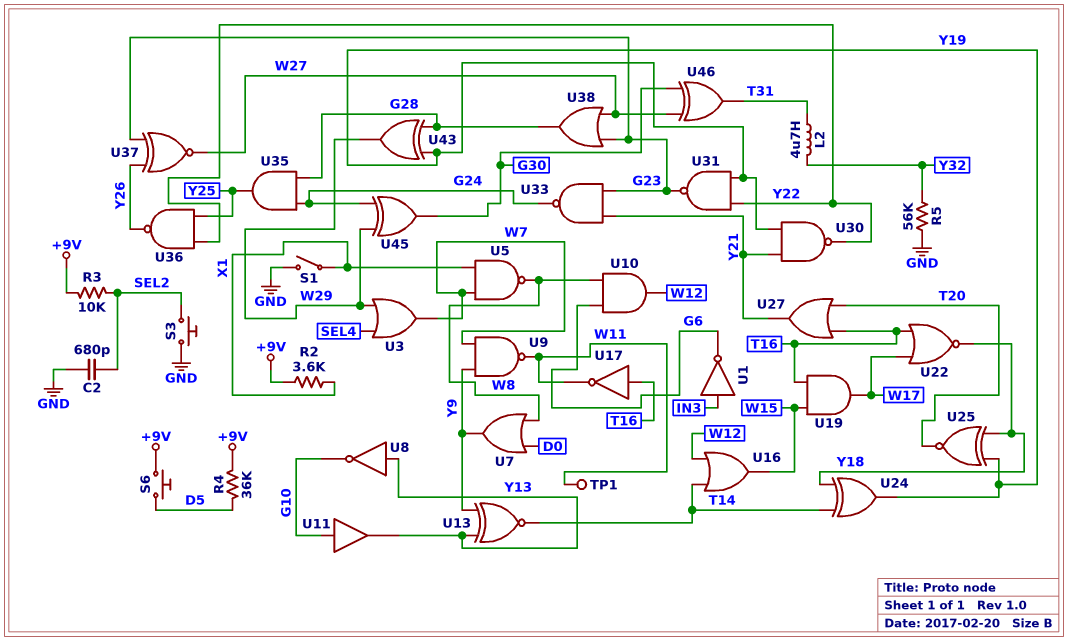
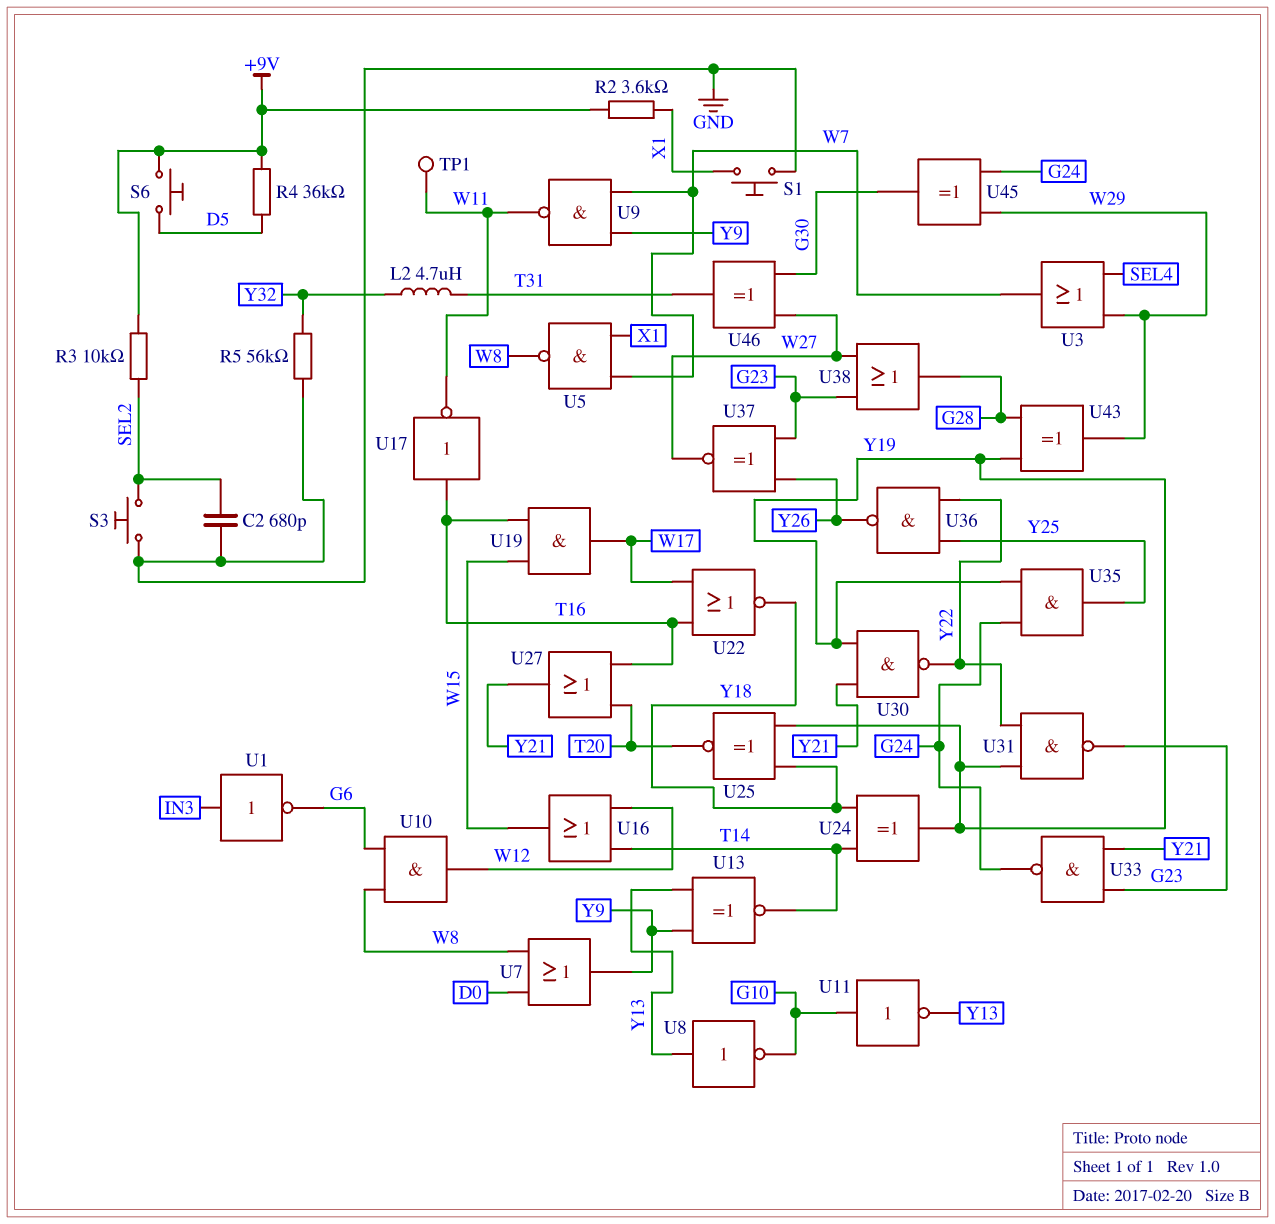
S1: switch (GND, X1) -> button (GND, X1)
U11: buffer (in G10, out Y13) -> NOT (in G10, out Y13)
U35: AND (in G24, in G28, out Y25) -> AND (in G24, in Y19, out Y25)

